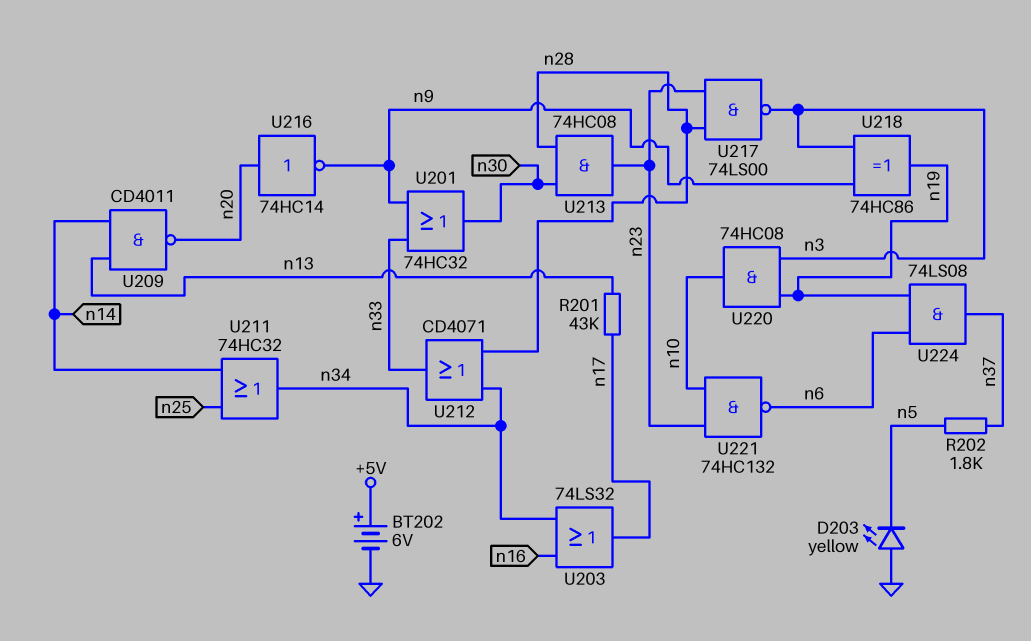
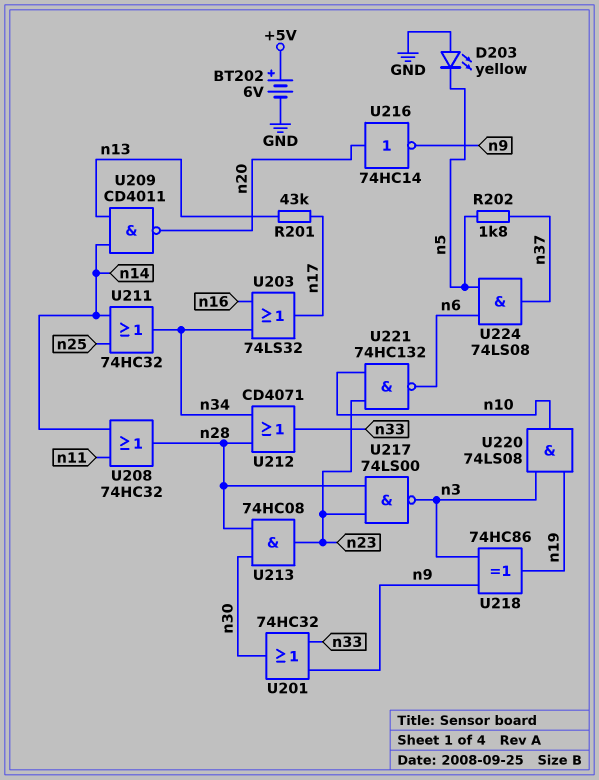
U208: none -> OR 74HC32 (in n11, in n14, out n28)
U220: AND 74HC08 (in n3, in n19, out n10) -> AND 74LS08 (in n3, in n19, out n10)
U224: AND 74LS08 (in n6, in n19, out n37) -> AND 74LS08 (in n5, in n6, out n37)

